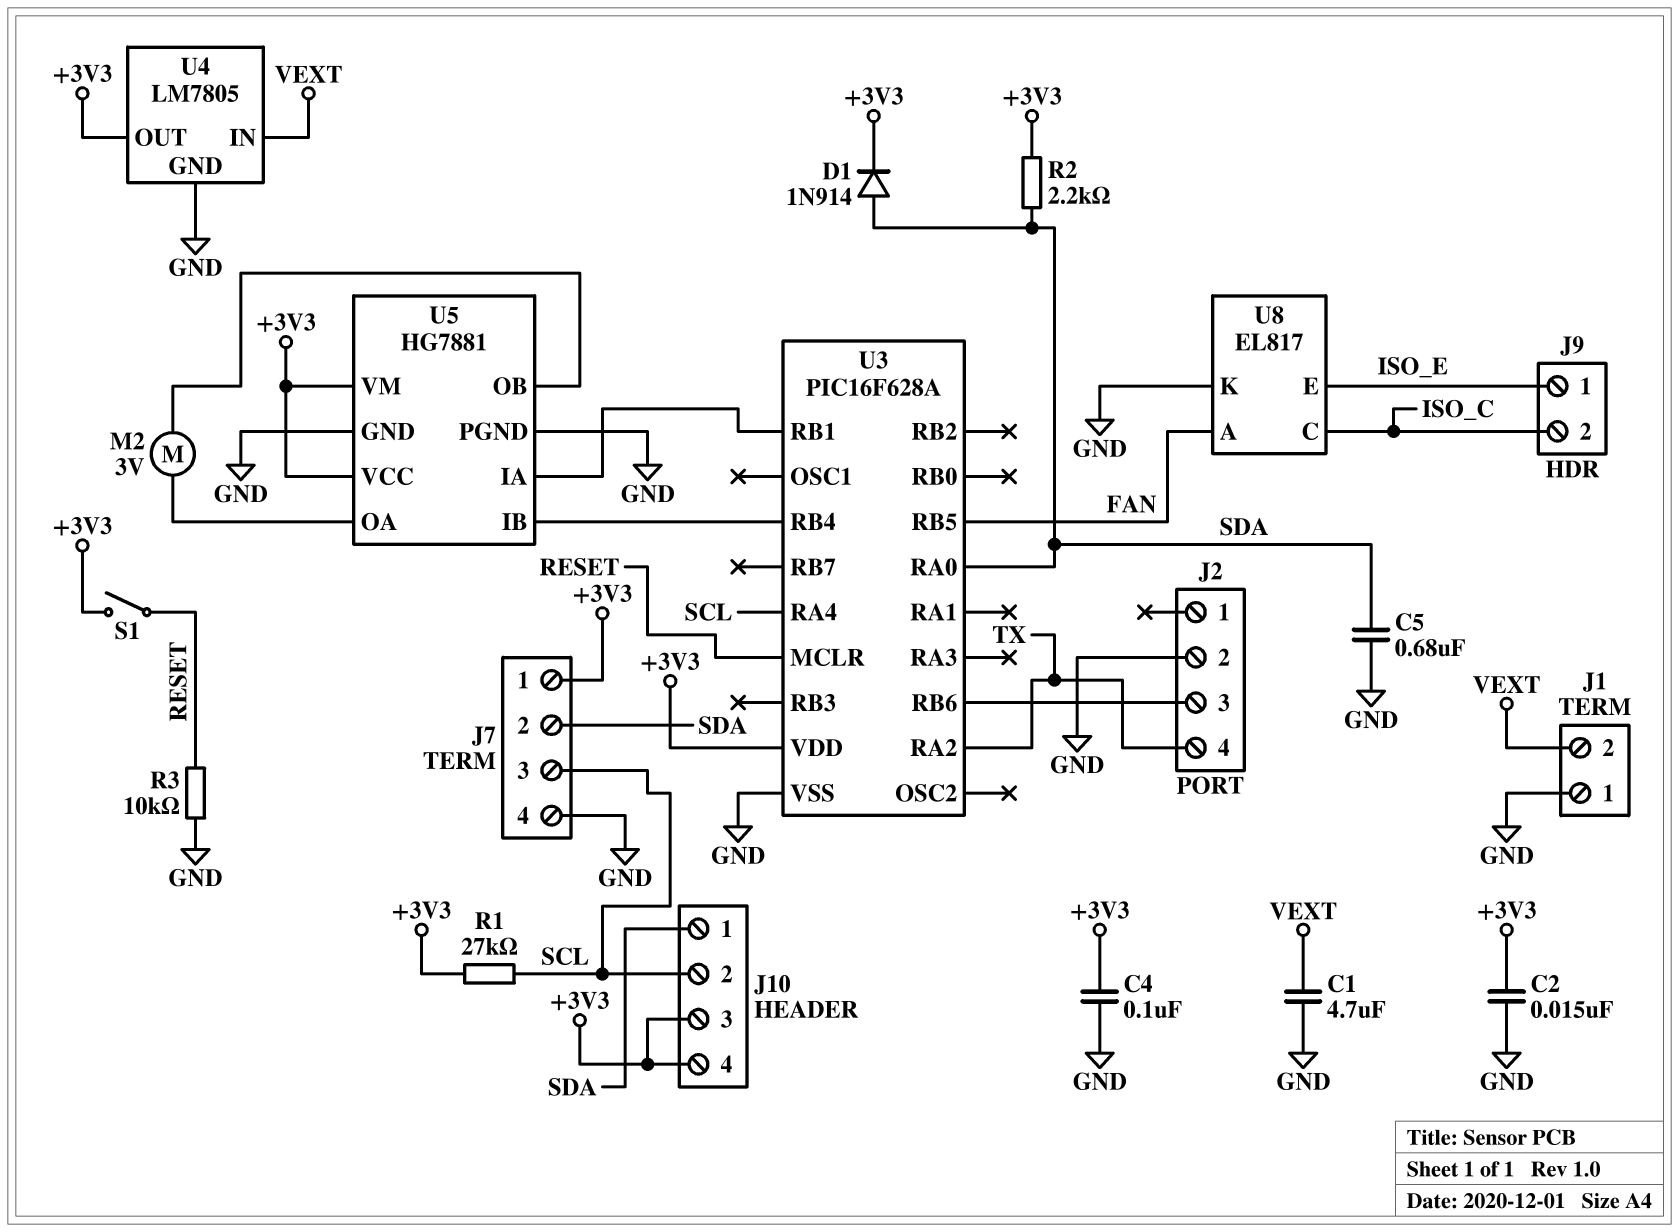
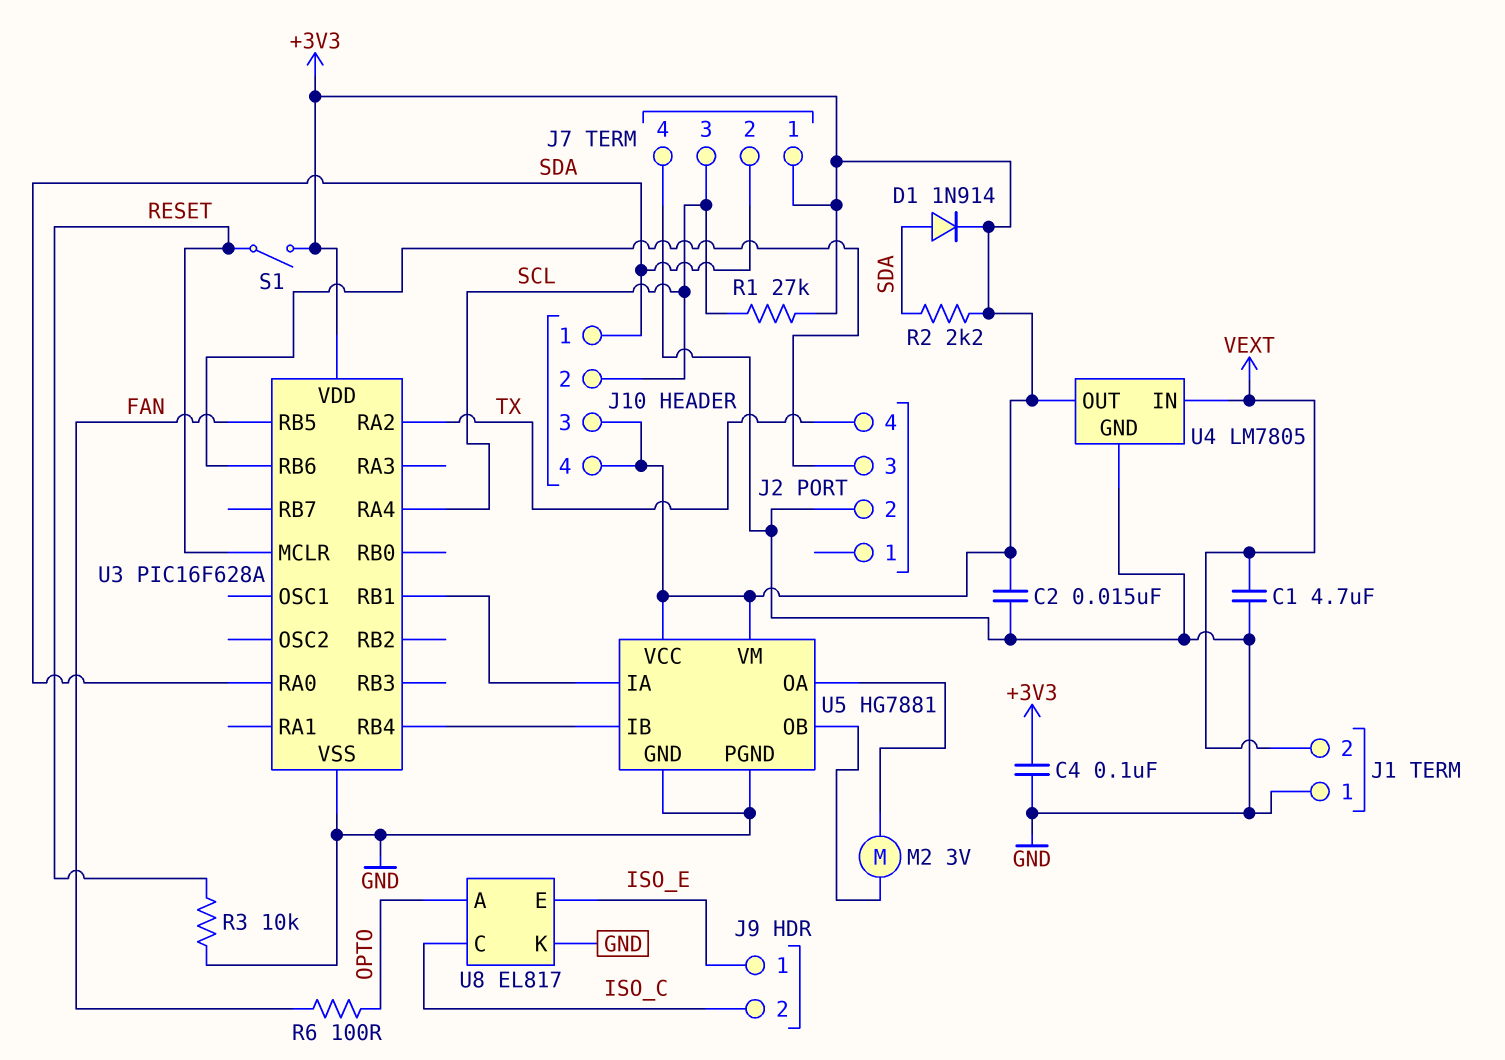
C5: 680nF (GND, SDA) -> none
R6: none -> 100 (FAN, OPTO)
U8 pin A: FAN -> OPTO

